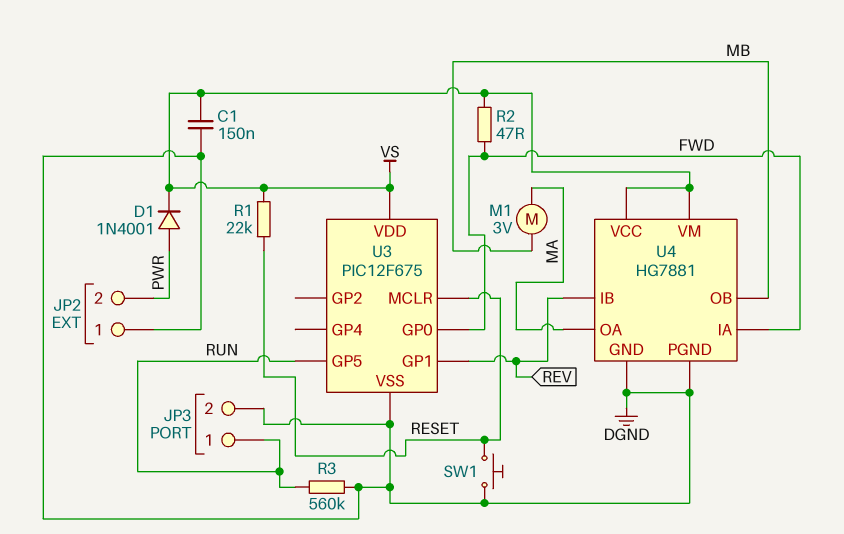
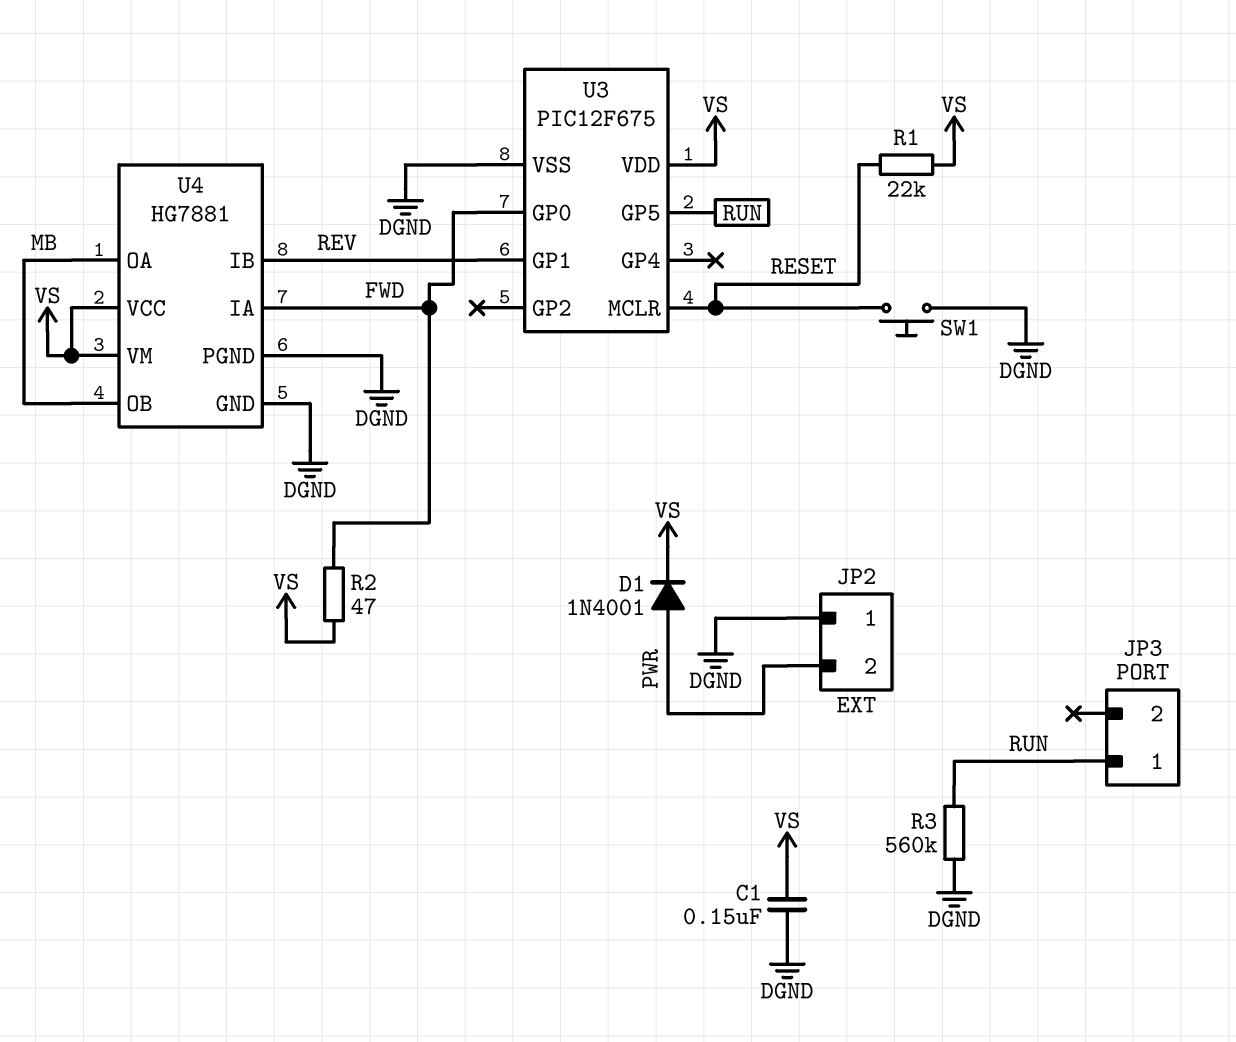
JP3 pin 2: DGND -> none
M1: motor 3V (MA, MB) -> none
U4 pin OA: MA -> MB

